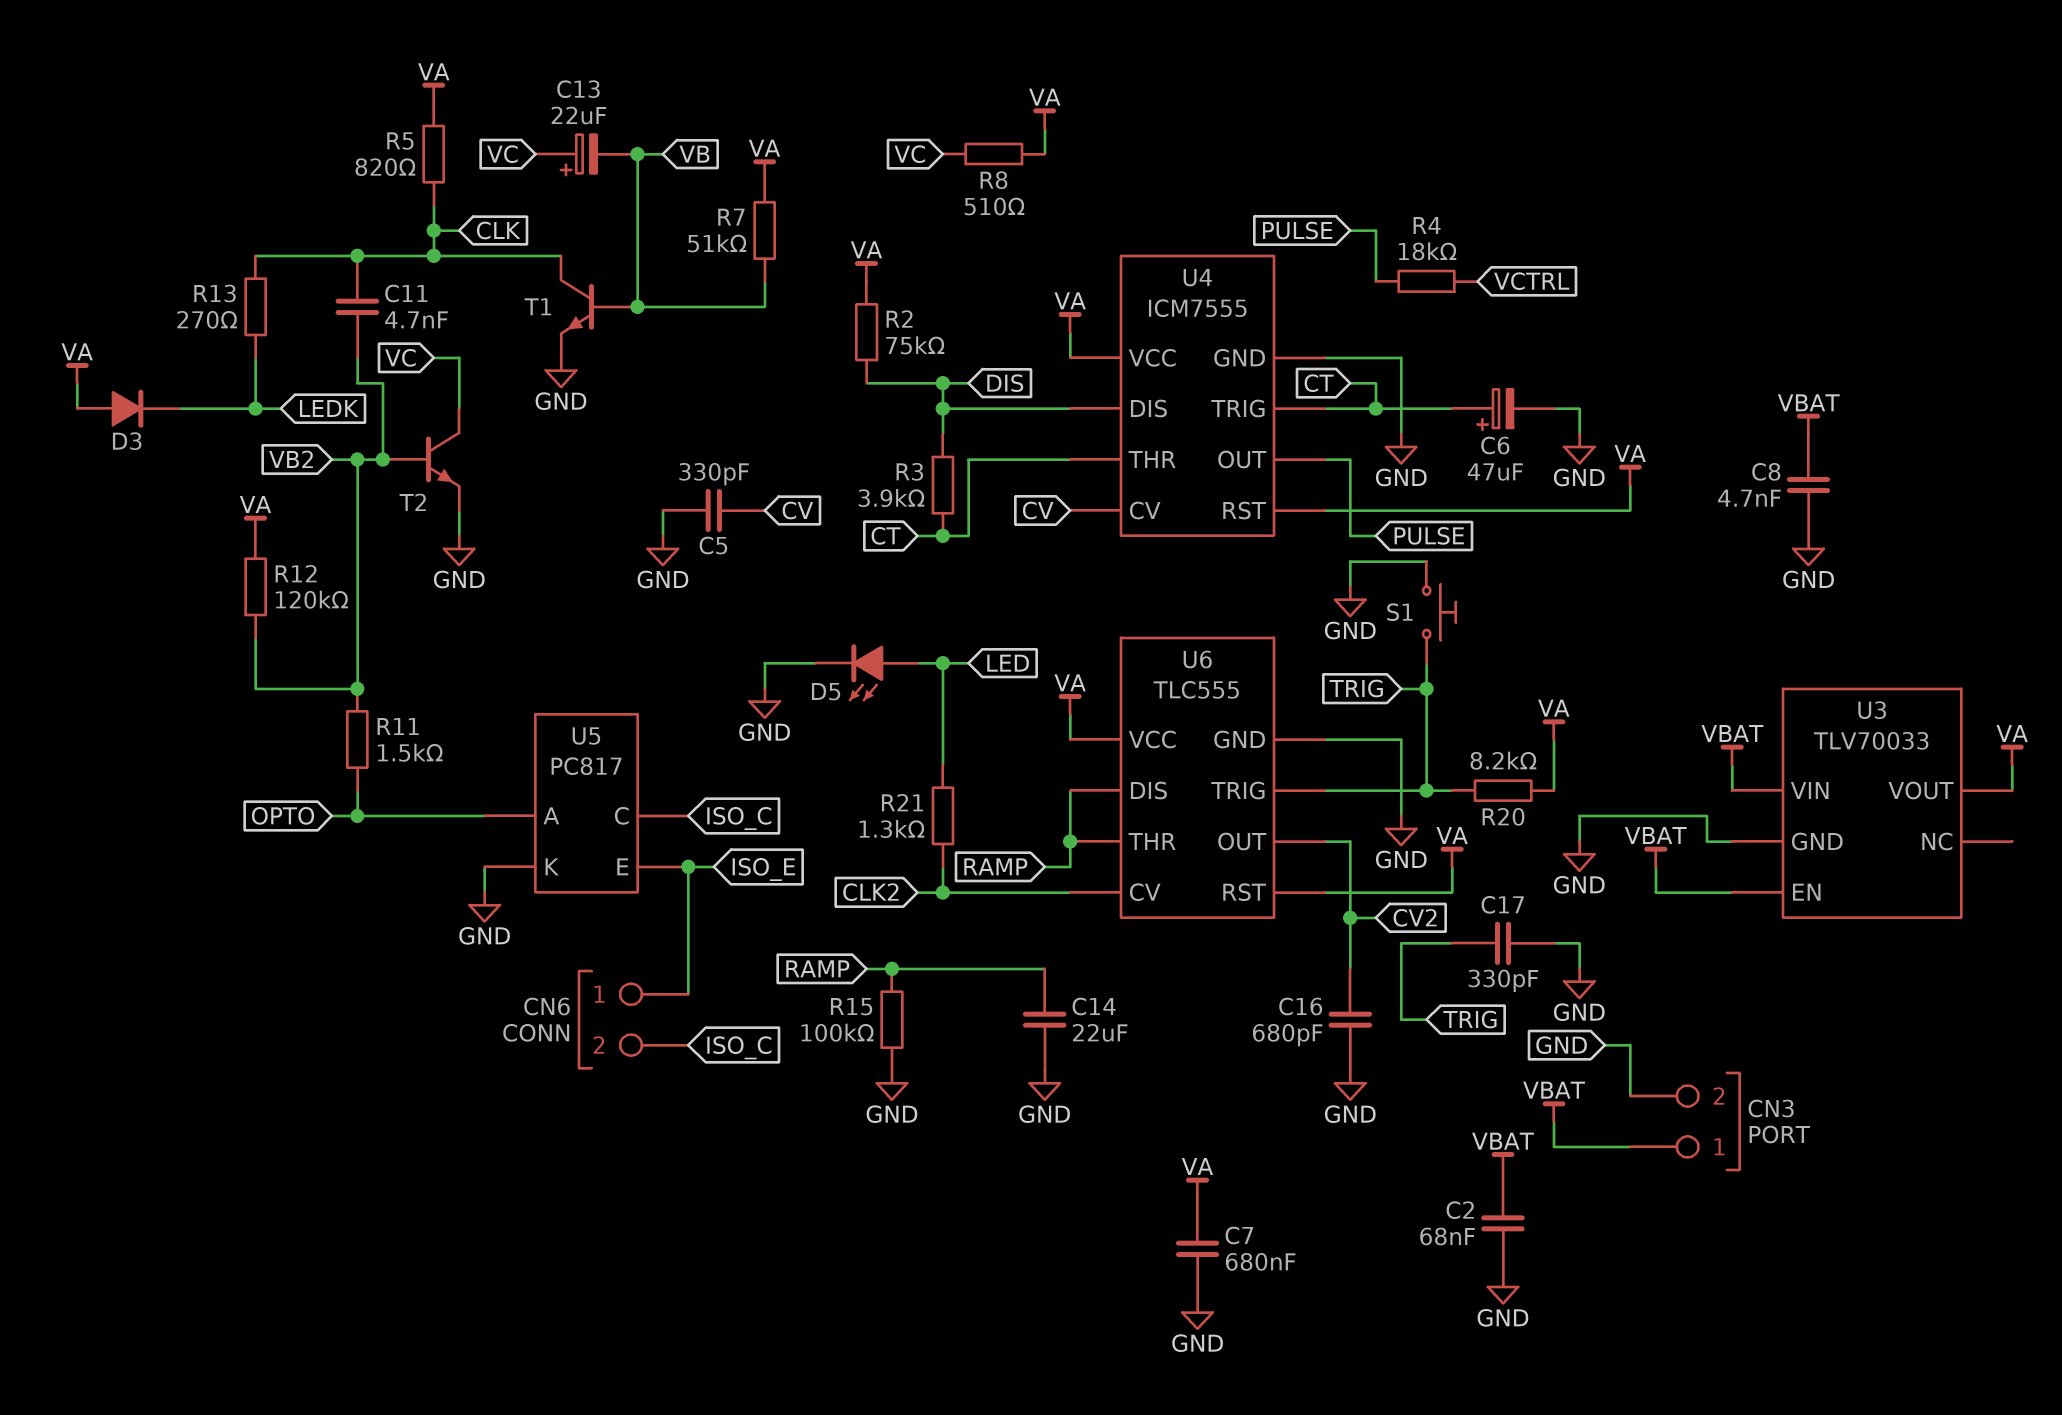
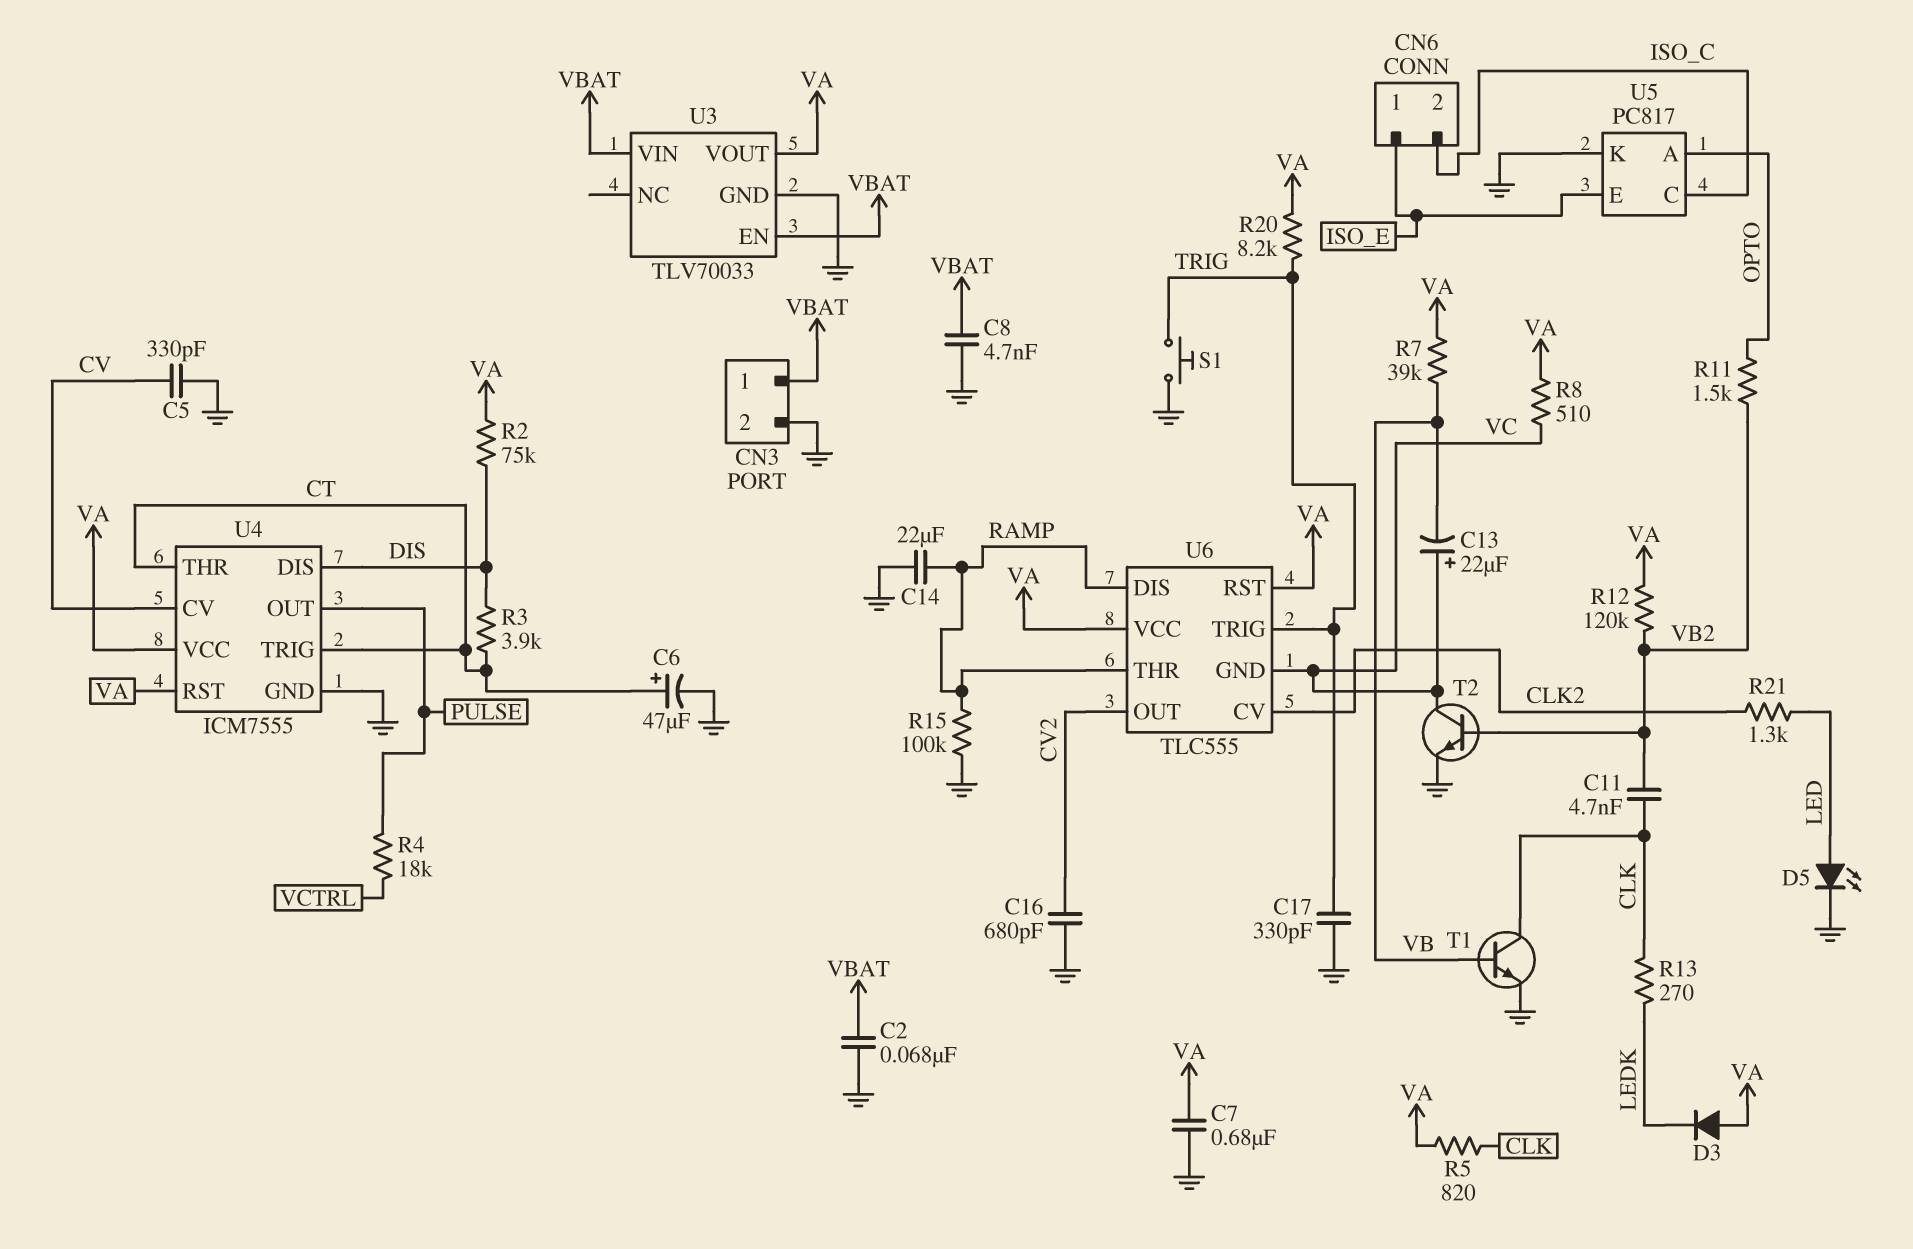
R7: 51k (VA, VB) -> 39k (VA, VB)
U6 pin GND: GND -> VC

